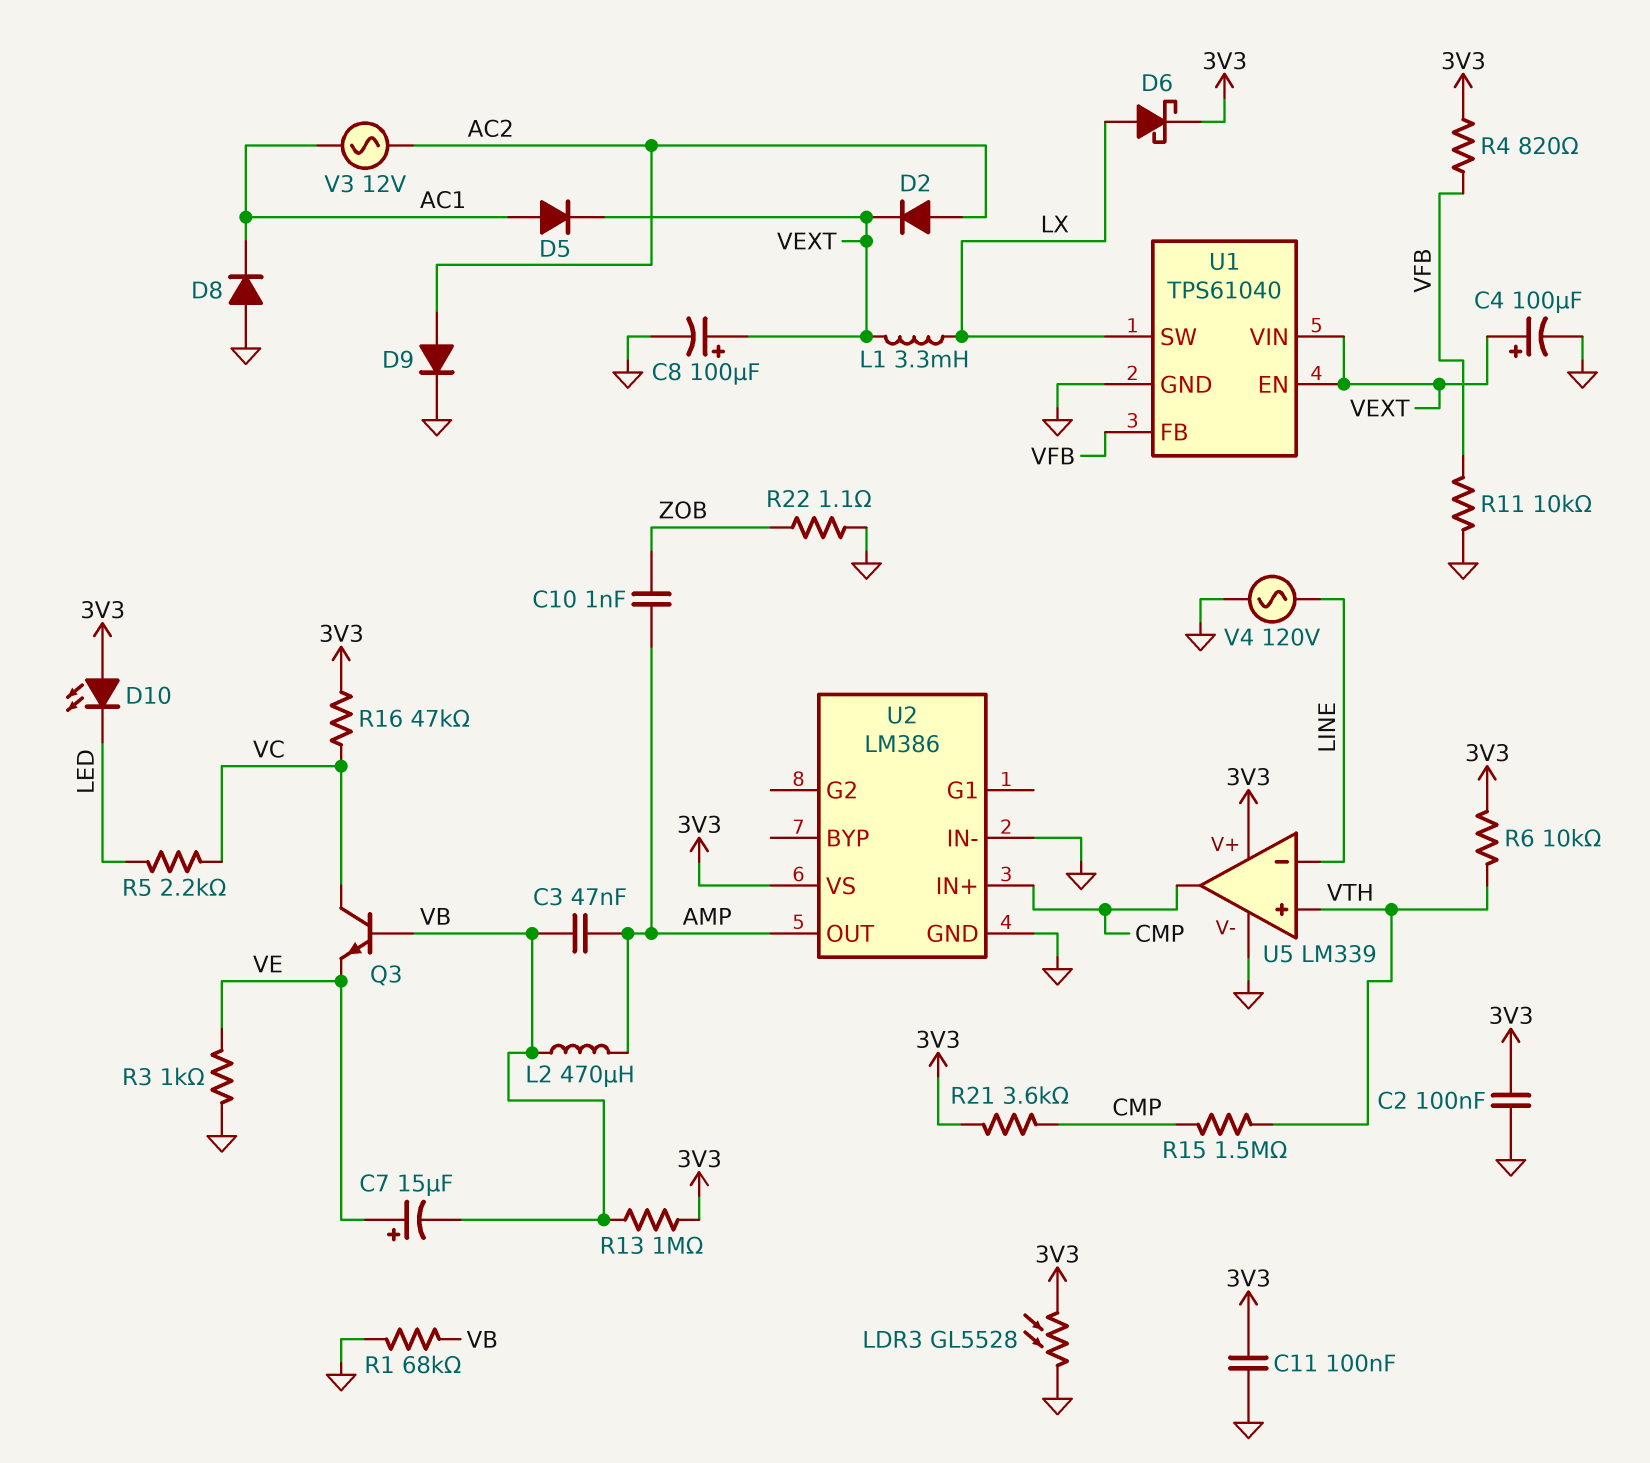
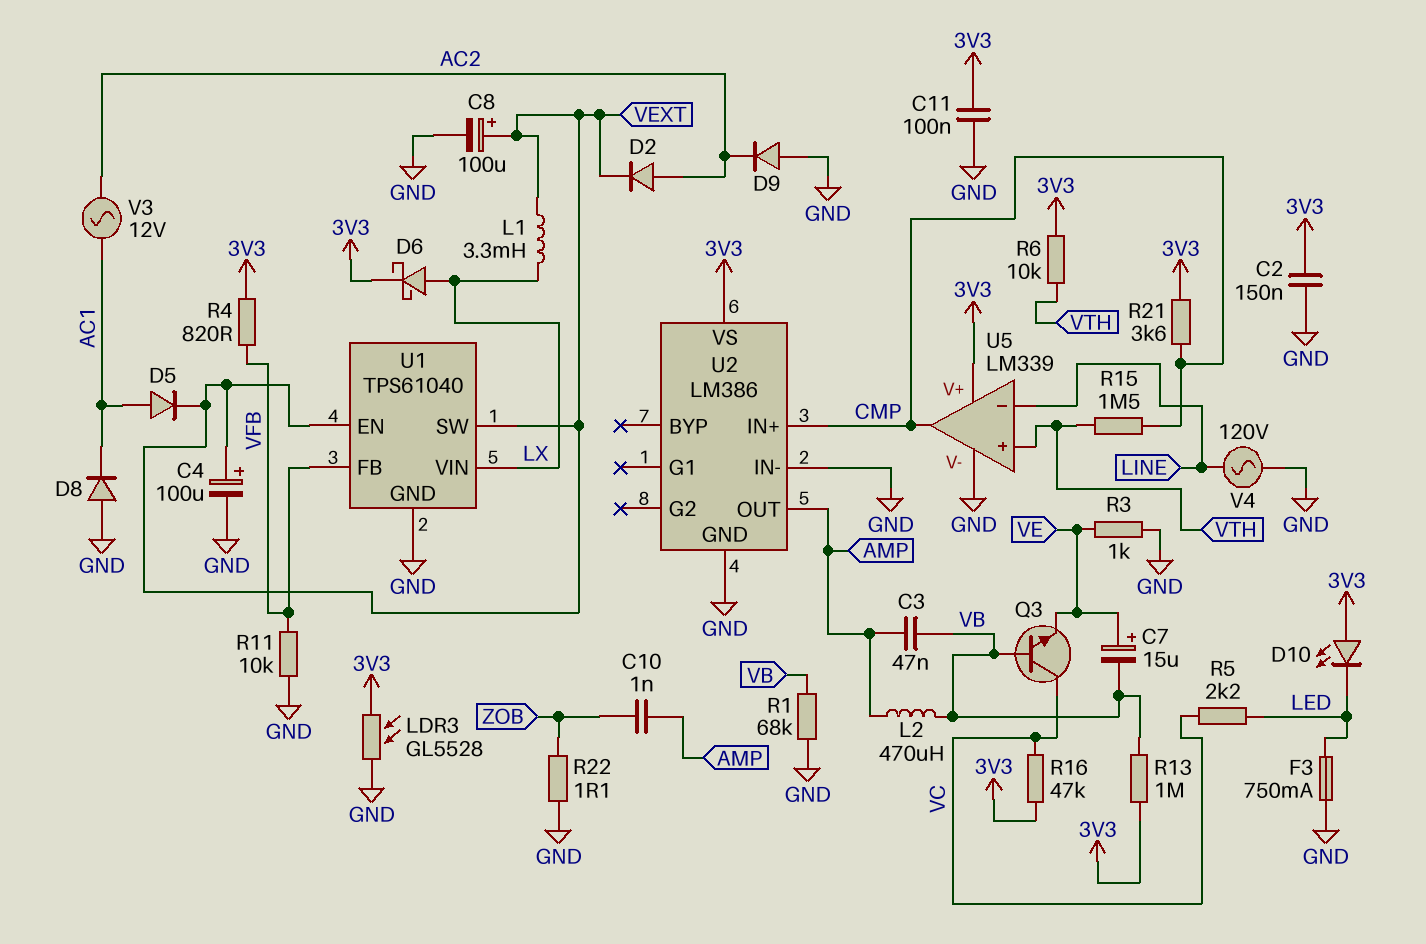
C2: 100nF (3V3, GND) -> 150nF (3V3, GND)
D9: diode (A AC2, K GND) -> diode (A GND, K AC2)
F3: none -> 750mA (GND, LED)
U1 pin SW: LX -> VEXT
U1 pin VIN: VEXT -> LX

